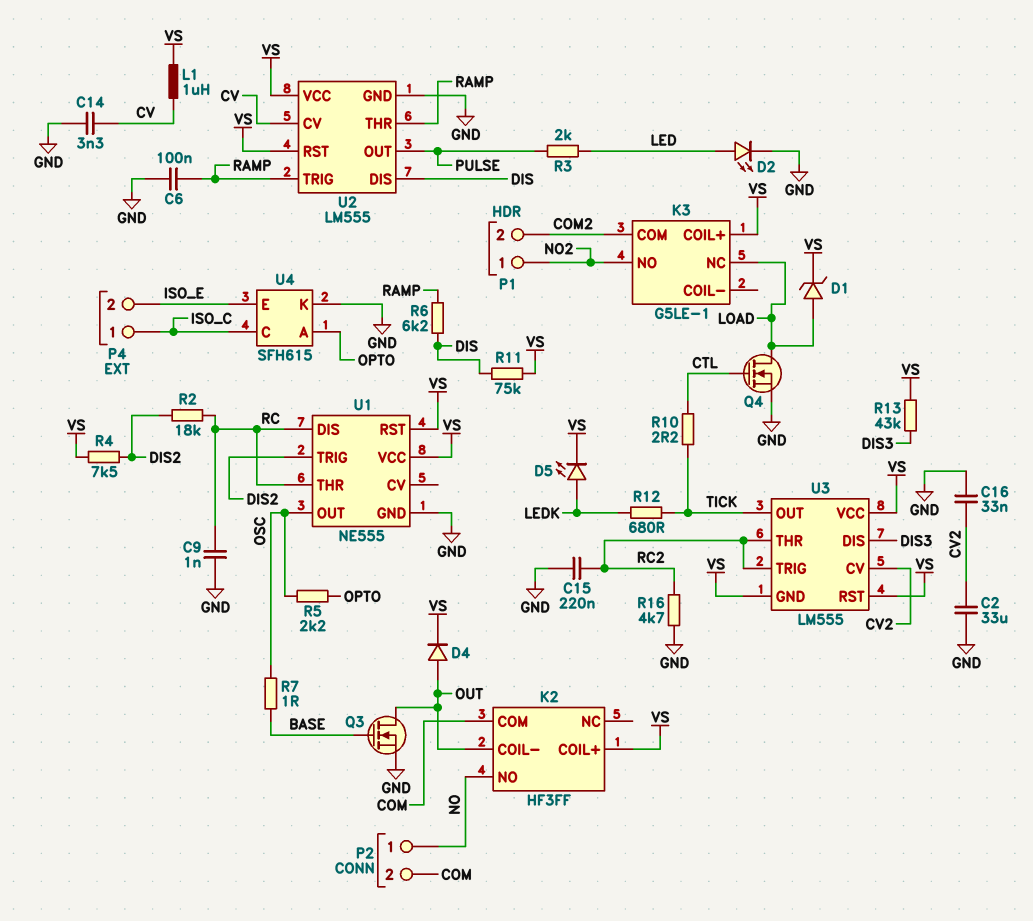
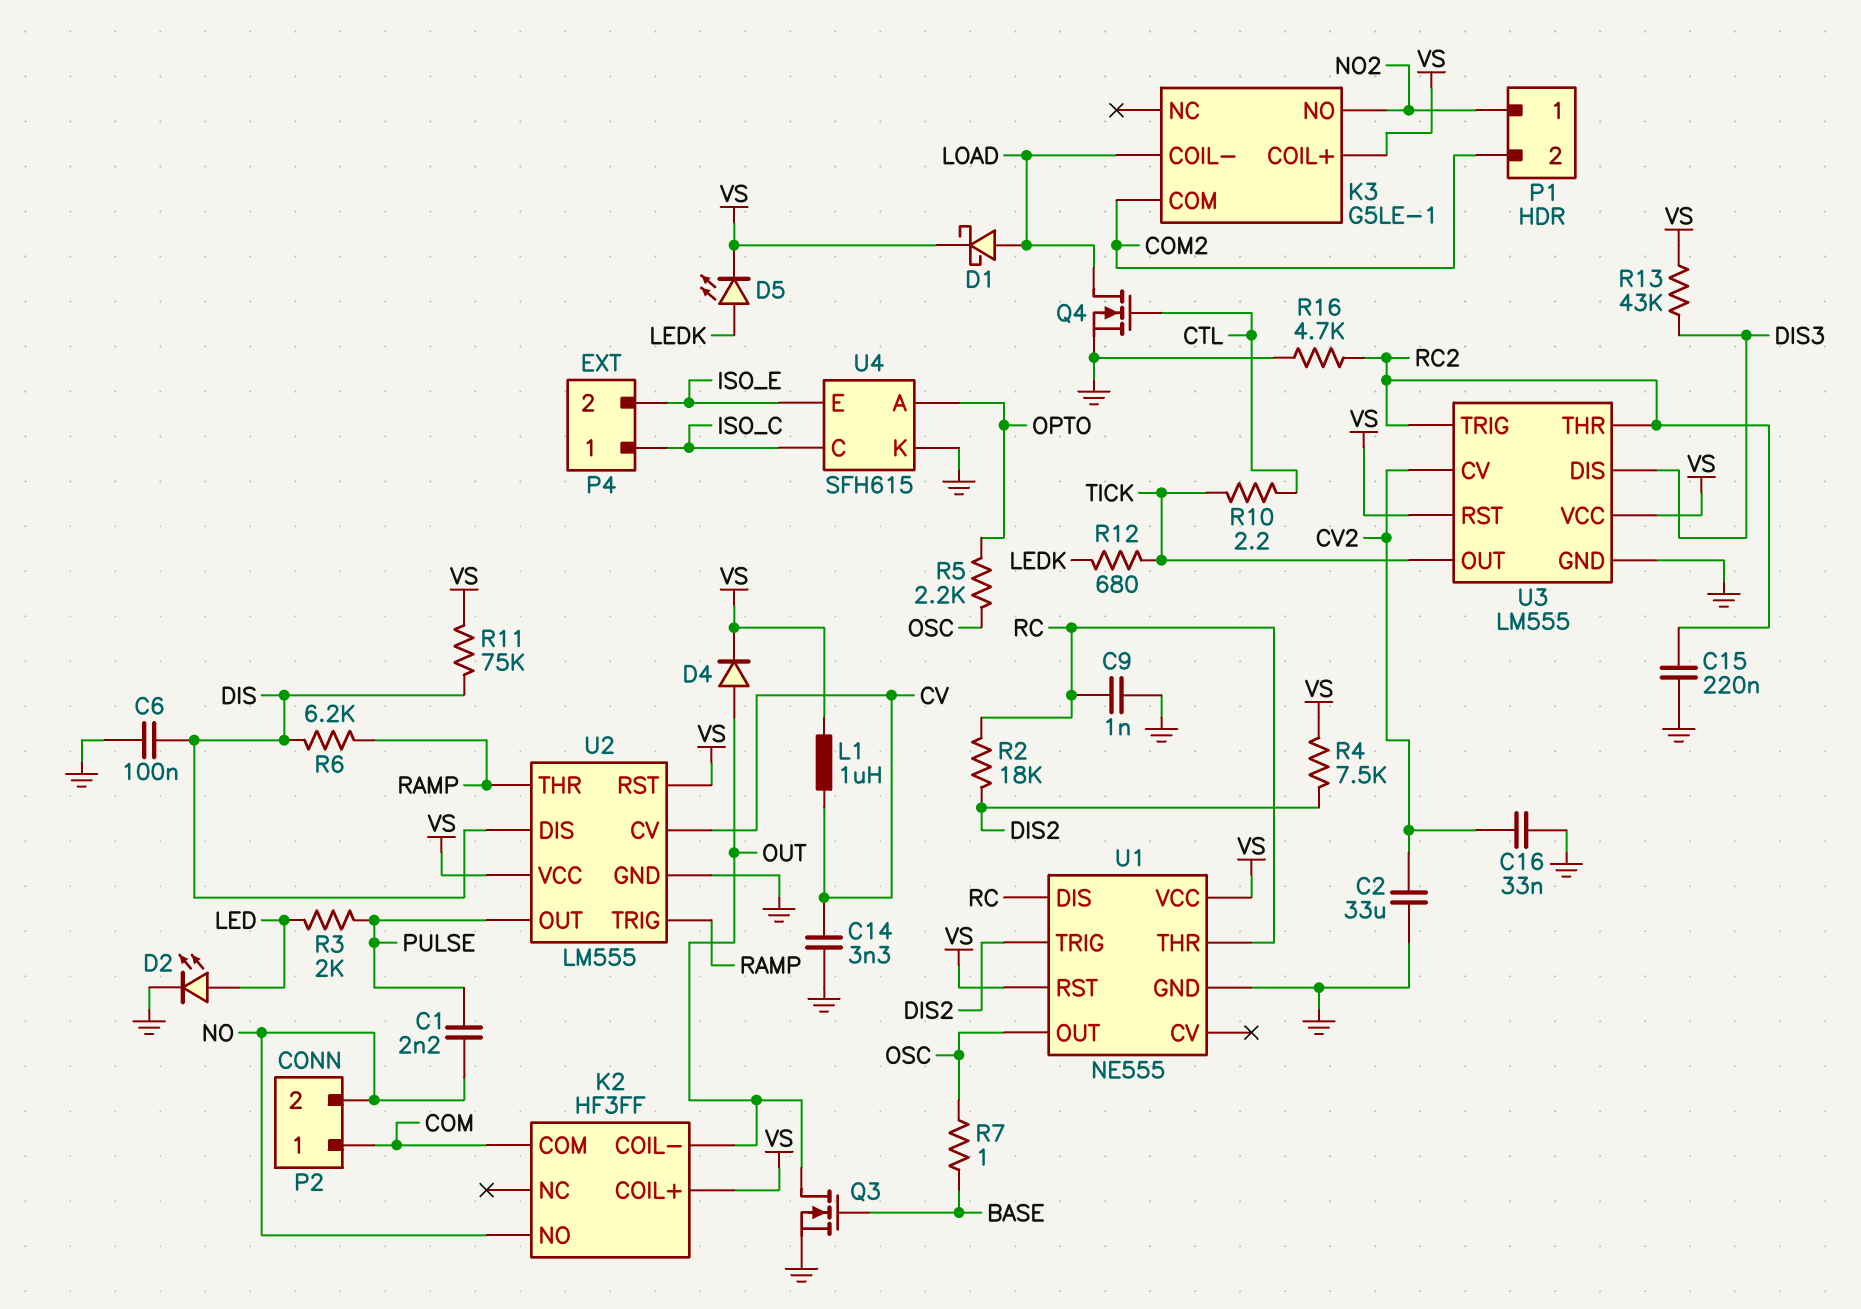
C1: none -> 2.2nF (NO, PULSE)
C6: 100nF (GND, RAMP) -> 100nF (DIS, GND)
D1: zener (A LOAD, K VS) -> schottky (A LOAD, K VS)
K3 pin COIL-: none -> LOAD
K3 pin NC: LOAD -> none
P2 pin 1: NO -> COM
P2 pin 2: COM -> NO
U3 pin GND: VS -> GND

